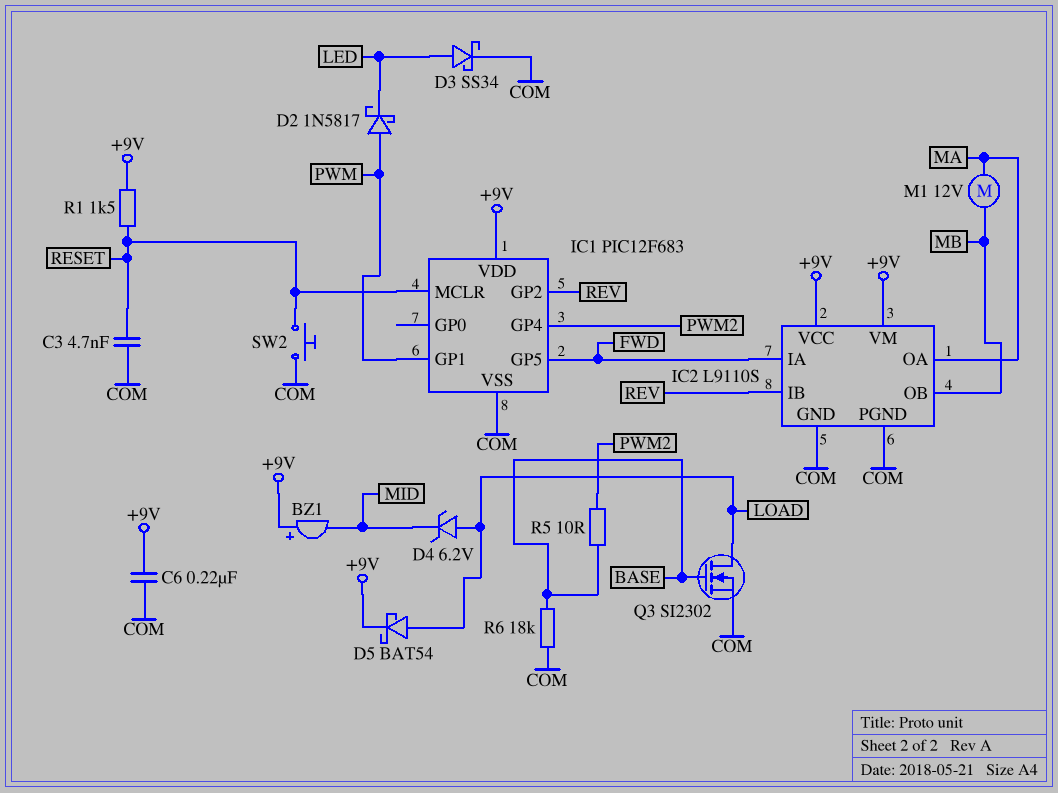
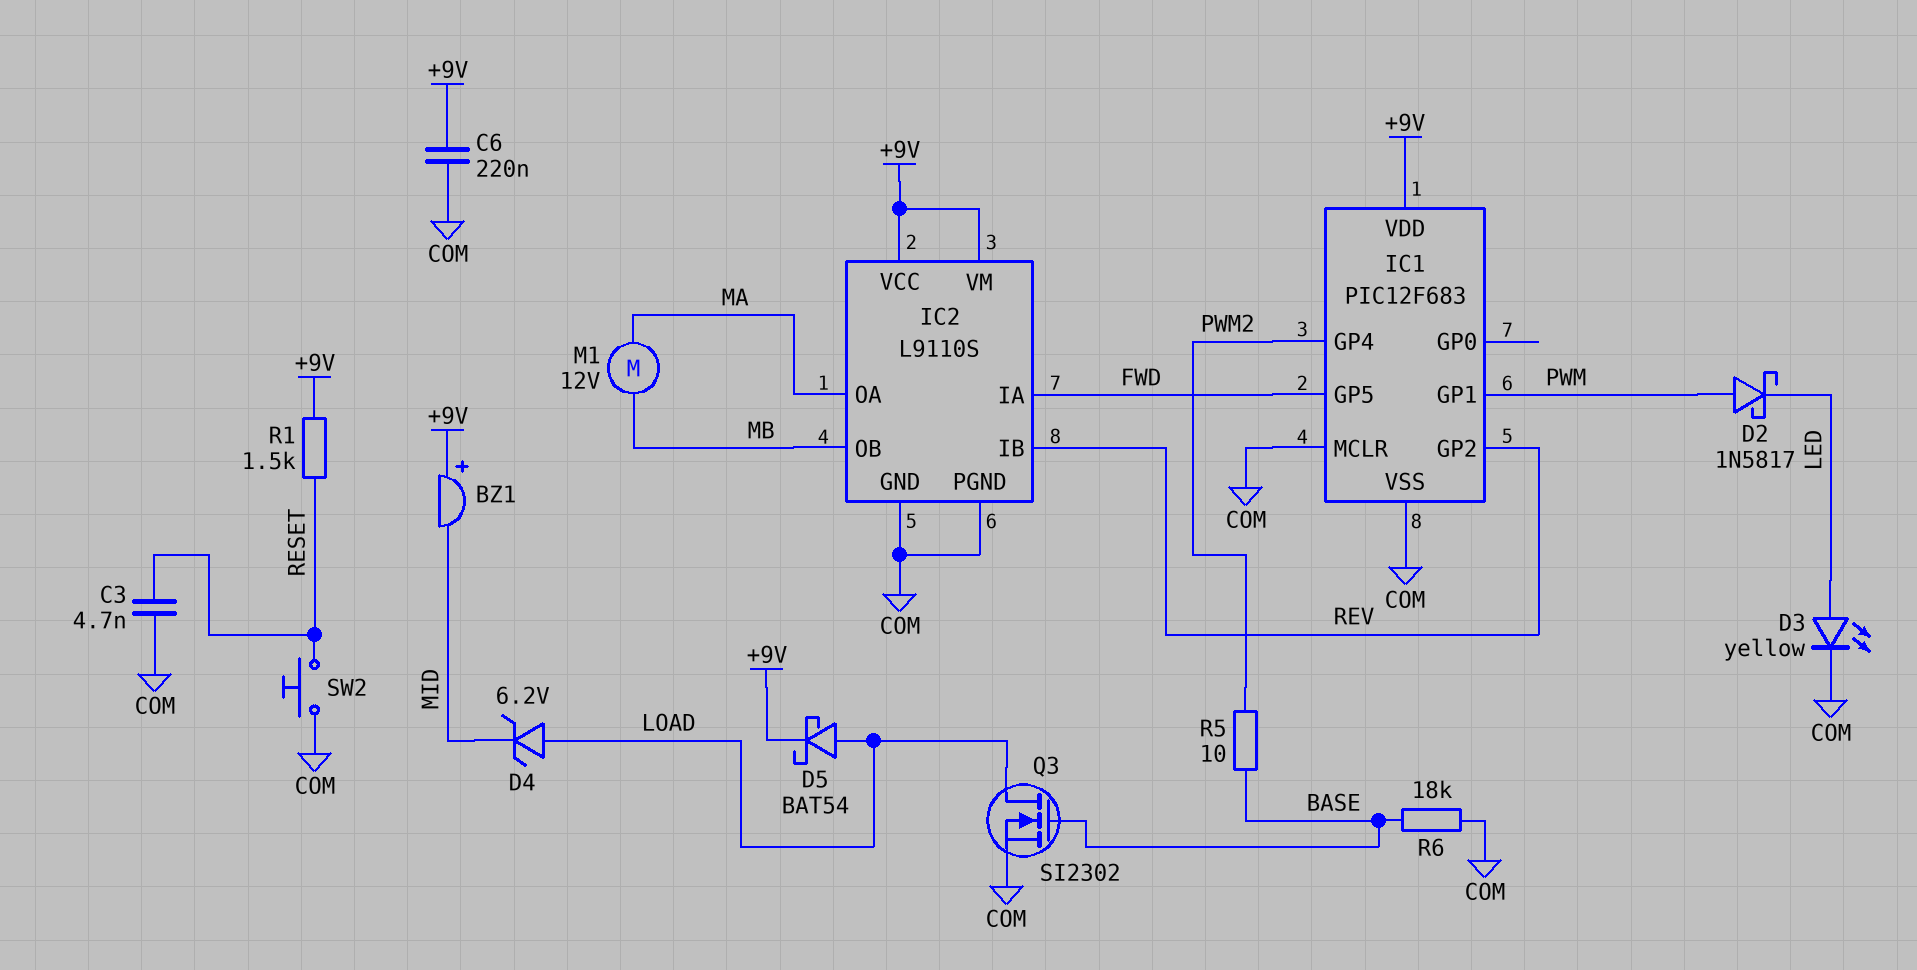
D3: schottky SS34 (A LED, K COM) -> LED yellow (A LED, K COM)
IC1 pin MCLR: RESET -> COM

